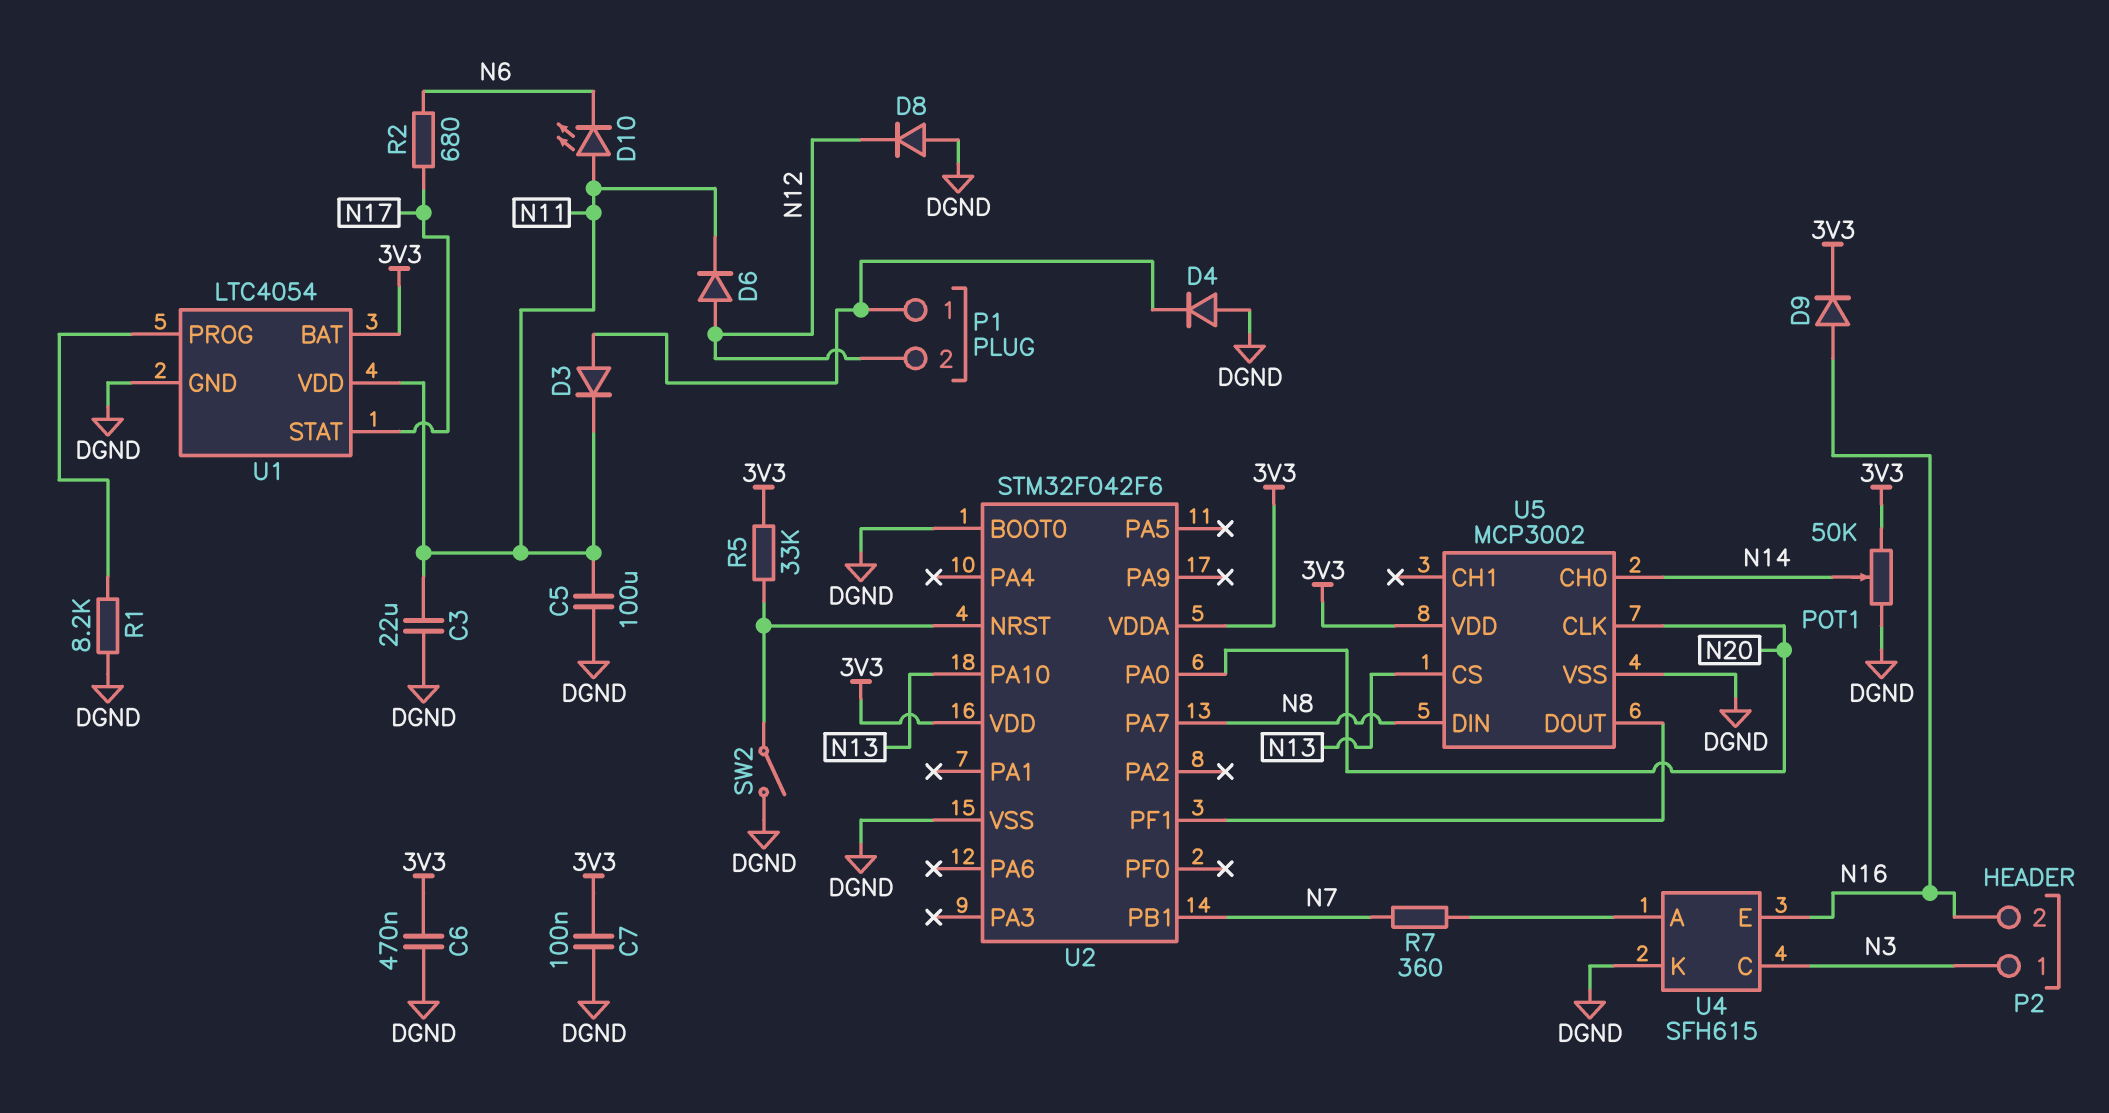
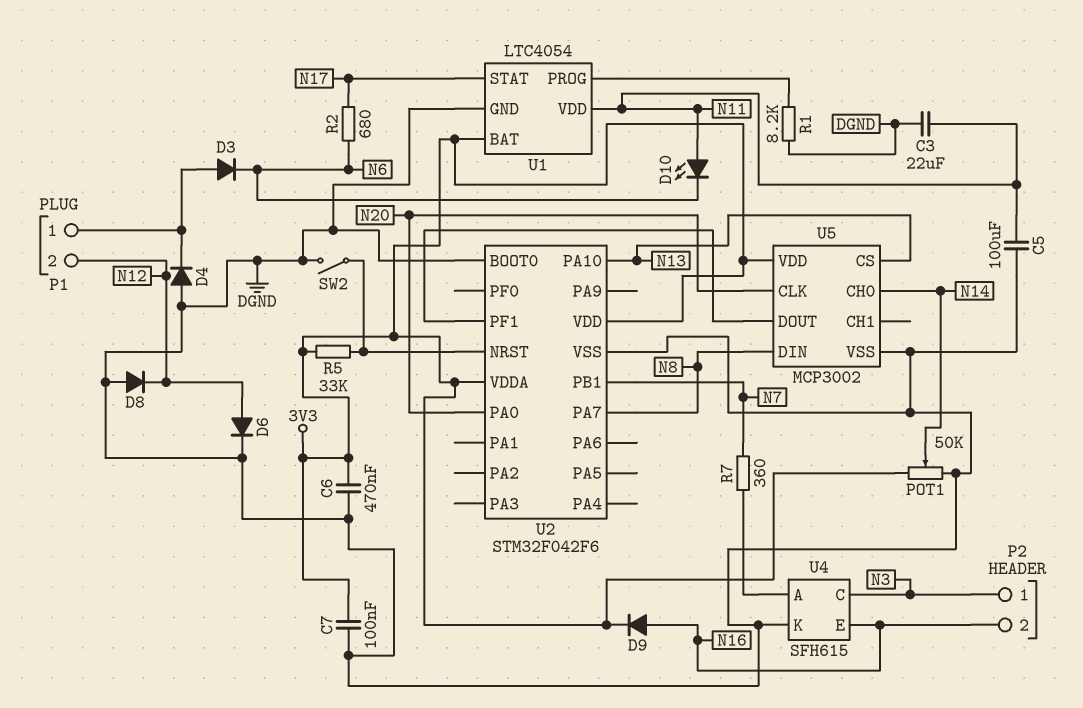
D3: diode (A P1/1, K N11) -> diode (A P1/1, K N6)
D6: diode (A N12, K N11) -> diode (A N12, K DGND)

